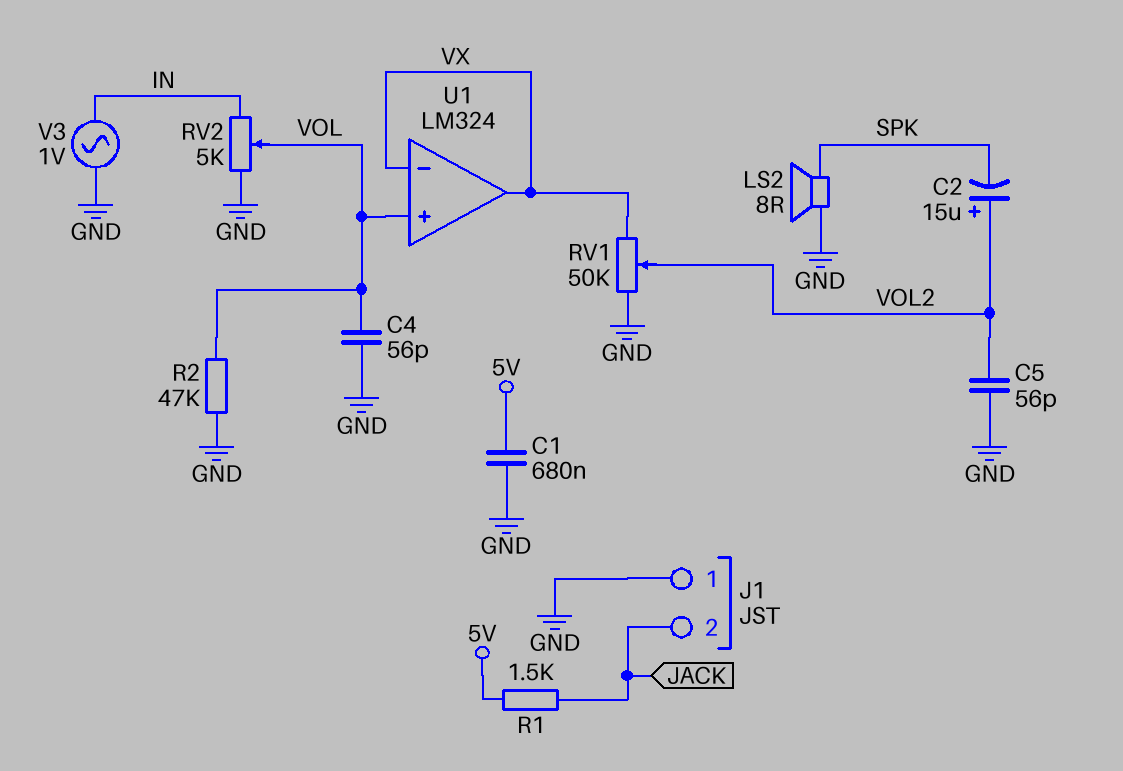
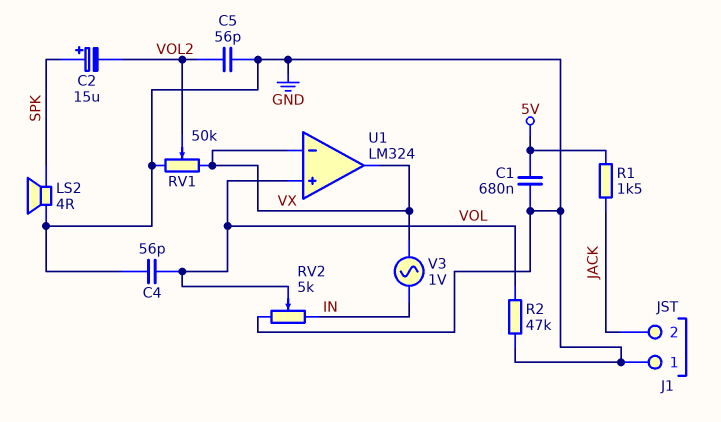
C2: 15uF (plus VOL2, minus SPK) -> 15uF (plus SPK, minus VOL2)
LS2: speaker 8R (GND, SPK) -> speaker 4R (GND, SPK)
V3: AC 1V (GND, IN) -> AC 1V (IN, VX)

